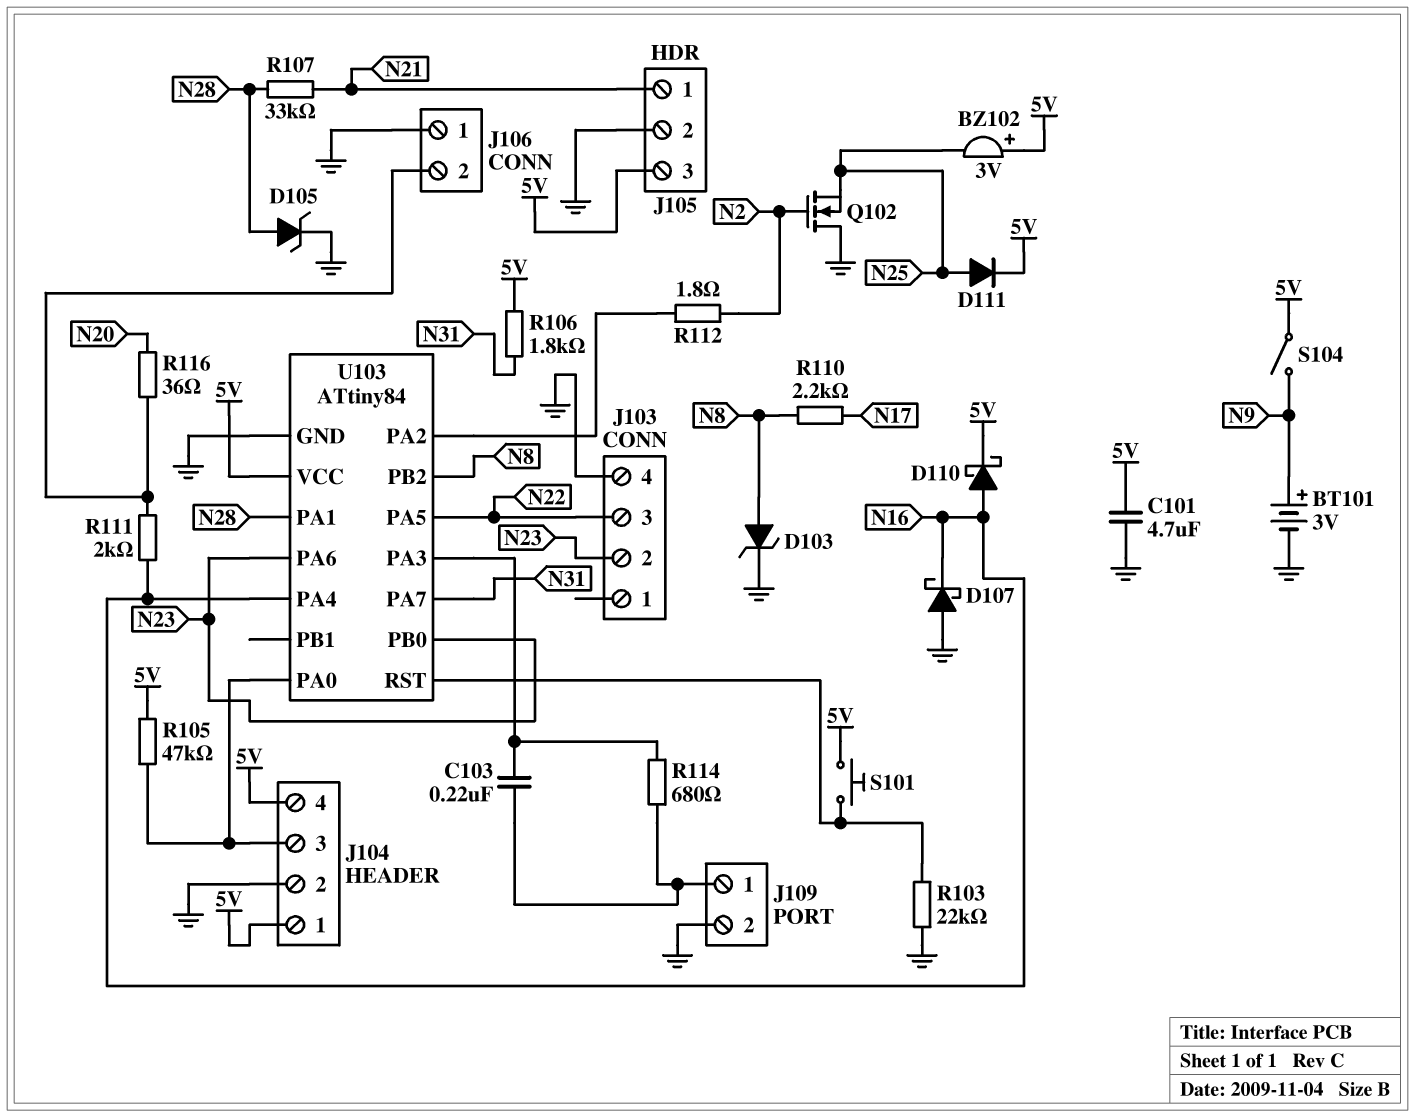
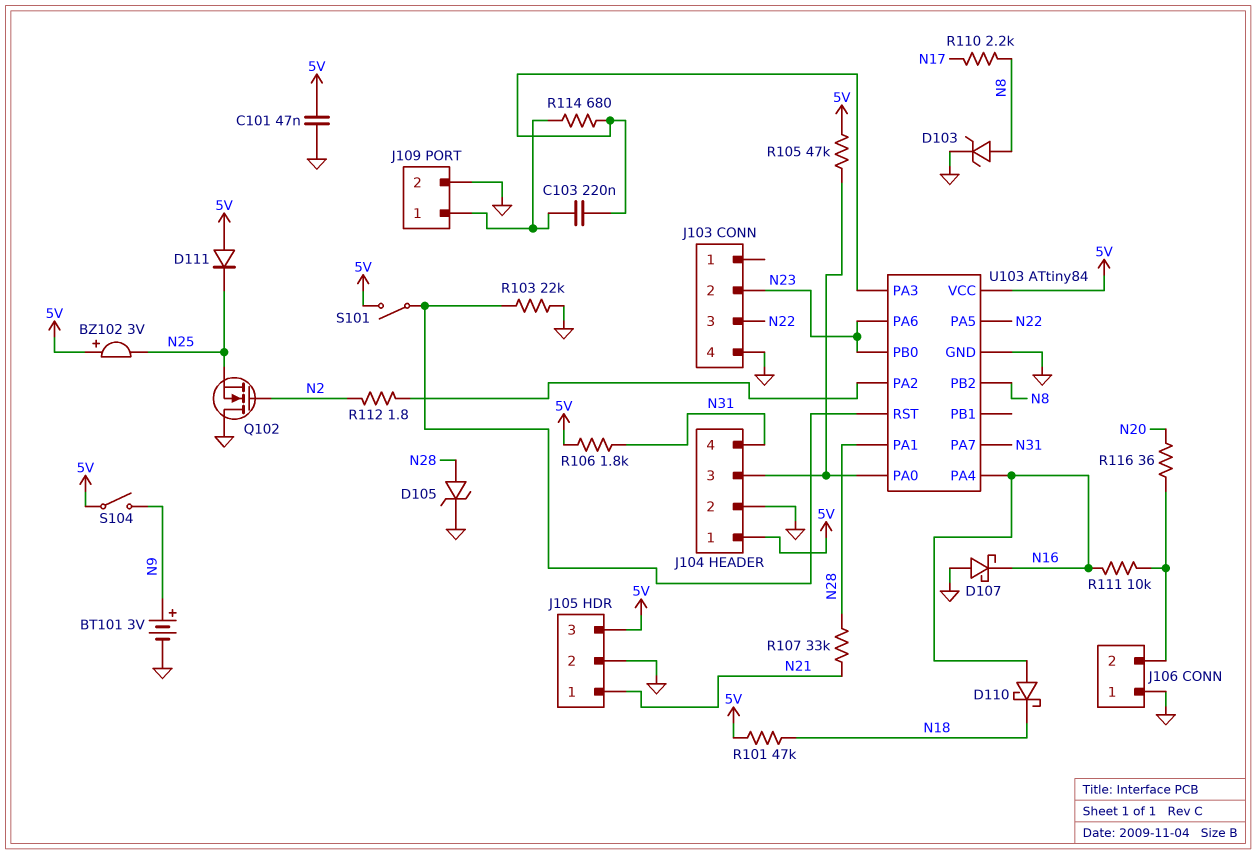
C101: 4.7uF (5V, GND) -> 47nF (5V, GND)
D110: schottky (A N16, K 5V) -> schottky (A N16, K N18)
D111: diode (A N25, K 5V) -> diode (A 5V, K N25)
J104 pin 4: 5V -> N31
R101: none -> 47k (5V, N18)
R111: 2k (J106/2, N16) -> 10k (J106/2, N16)
S101: button (5V, U103/RST) -> switch (5V, U103/RST)

